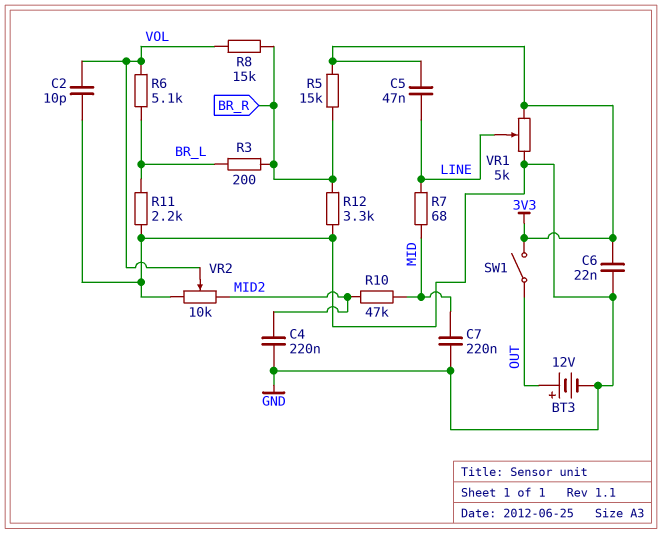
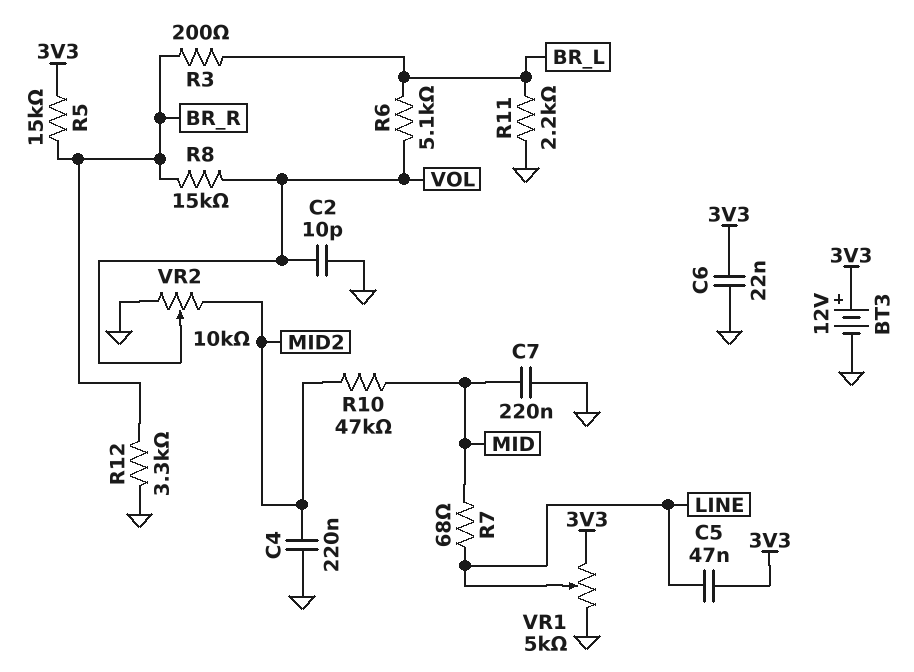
BT3: 12V (plus OUT, minus GND) -> 12V (plus 3V3, minus GND)
SW1: switch (3V3, OUT) -> none

